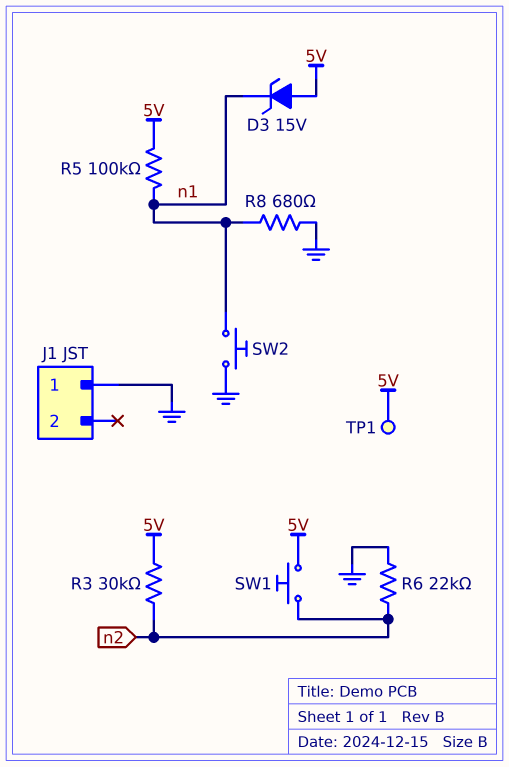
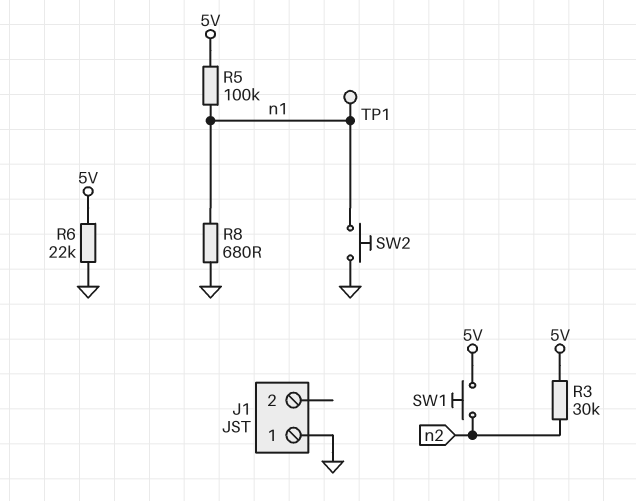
D3: zener 15V (A 5V, K n1) -> none
R6: 22k (GND, n2) -> 22k (5V, GND)
TP1: test point (5V) -> test point (n1)

